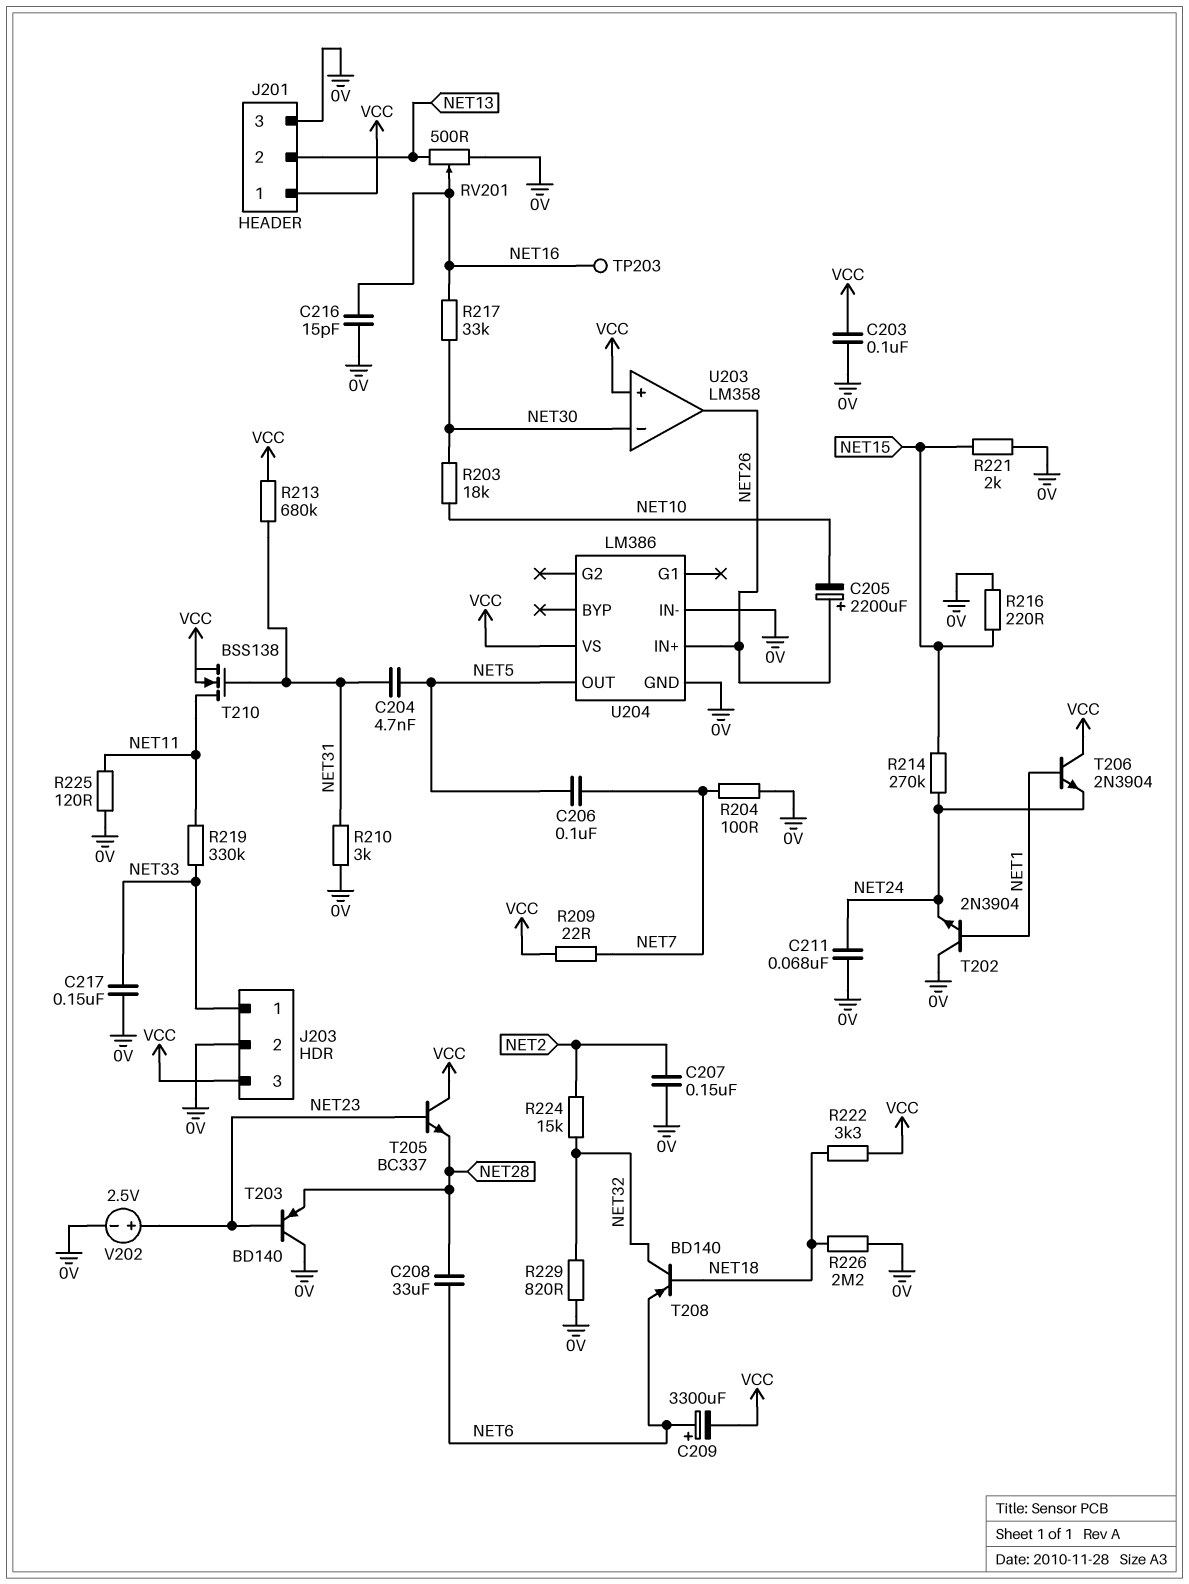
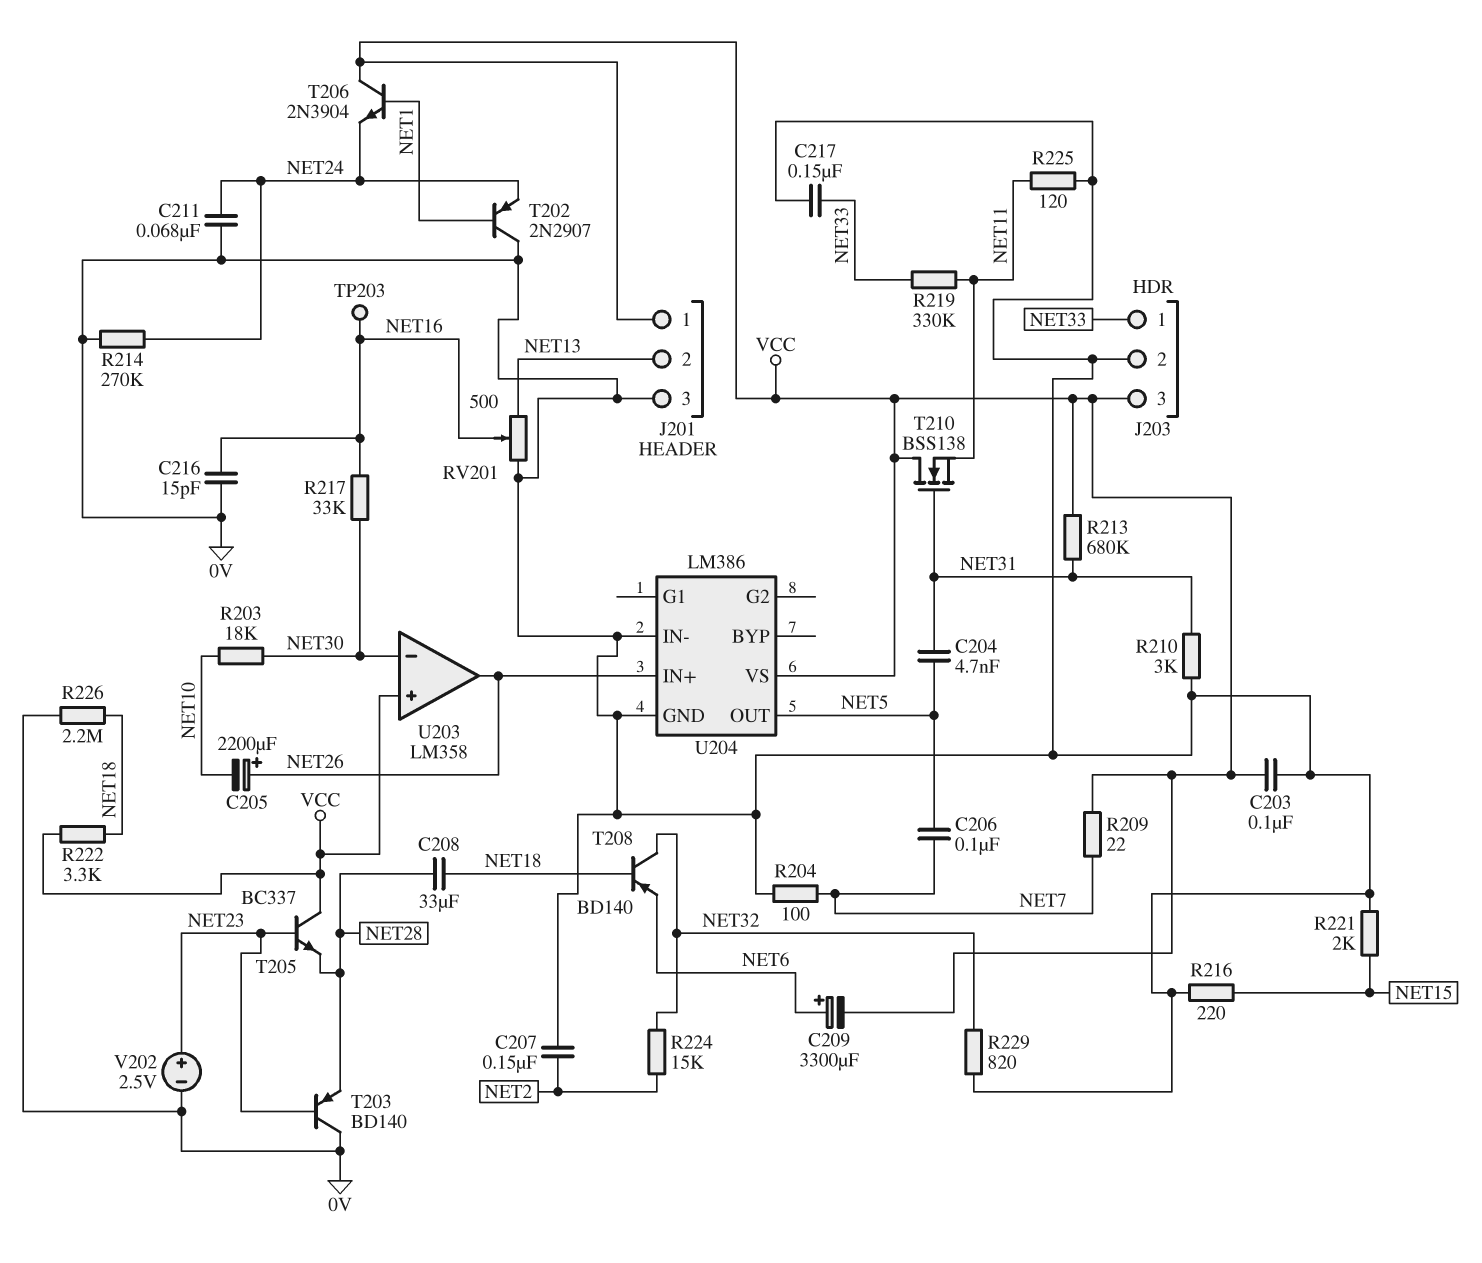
C208: 33uF (NET6, NET28) -> 33uF (NET18, NET28)
R214: 270k (NET15, NET24) -> 270k (0V, NET24)
T202: NPN 2N3904 (B NET1, C 0V, E NET24) -> PNP 2N2907 (B NET1, C 0V, E NET24)
T210: NMOS BSS138 (G NET31, D NET11, S VCC) -> NMOS BSS138 (G NET31, D VCC, S NET11)

